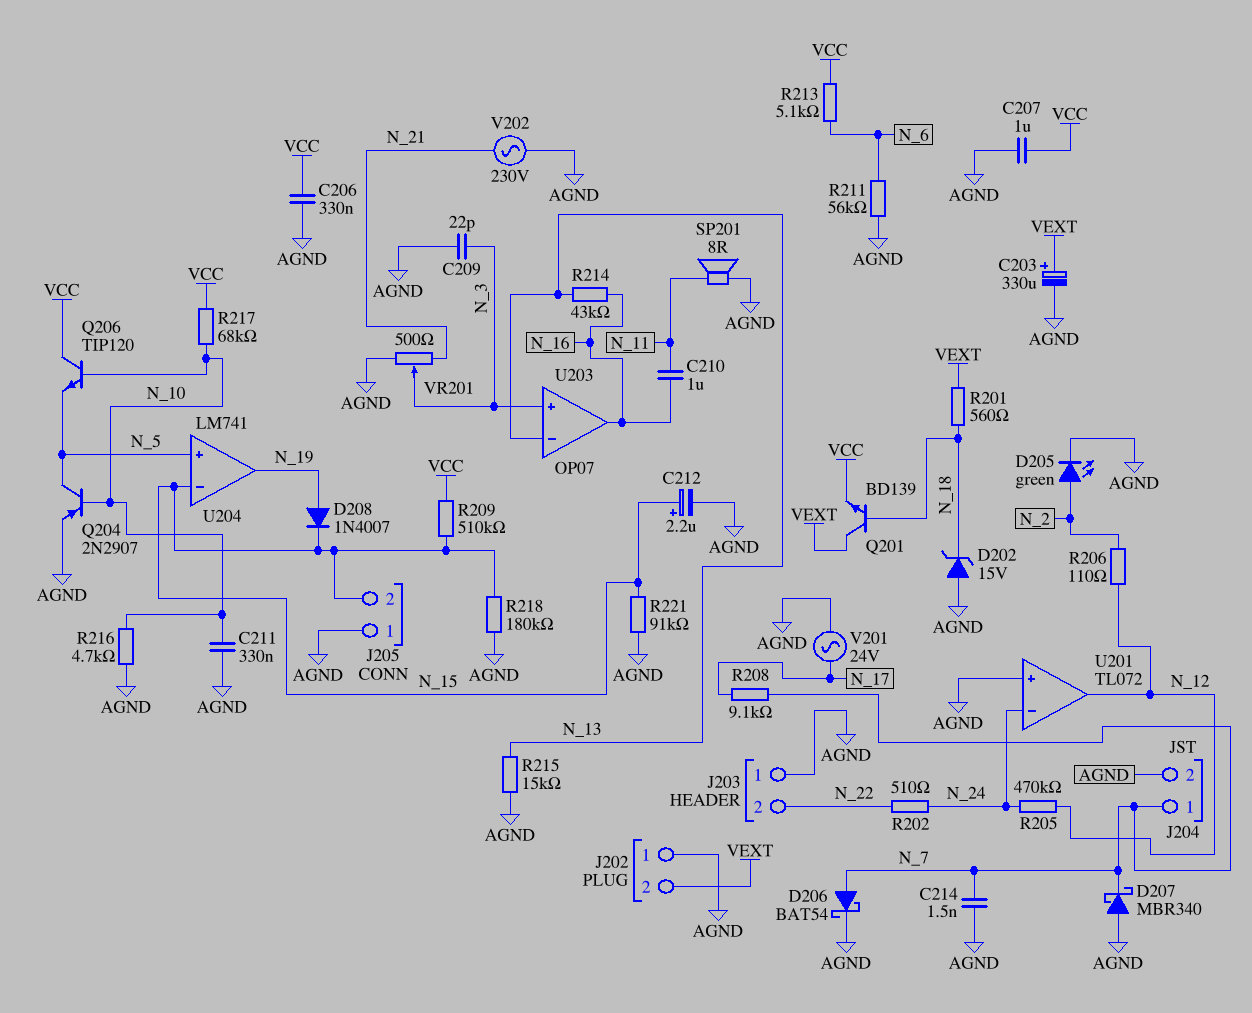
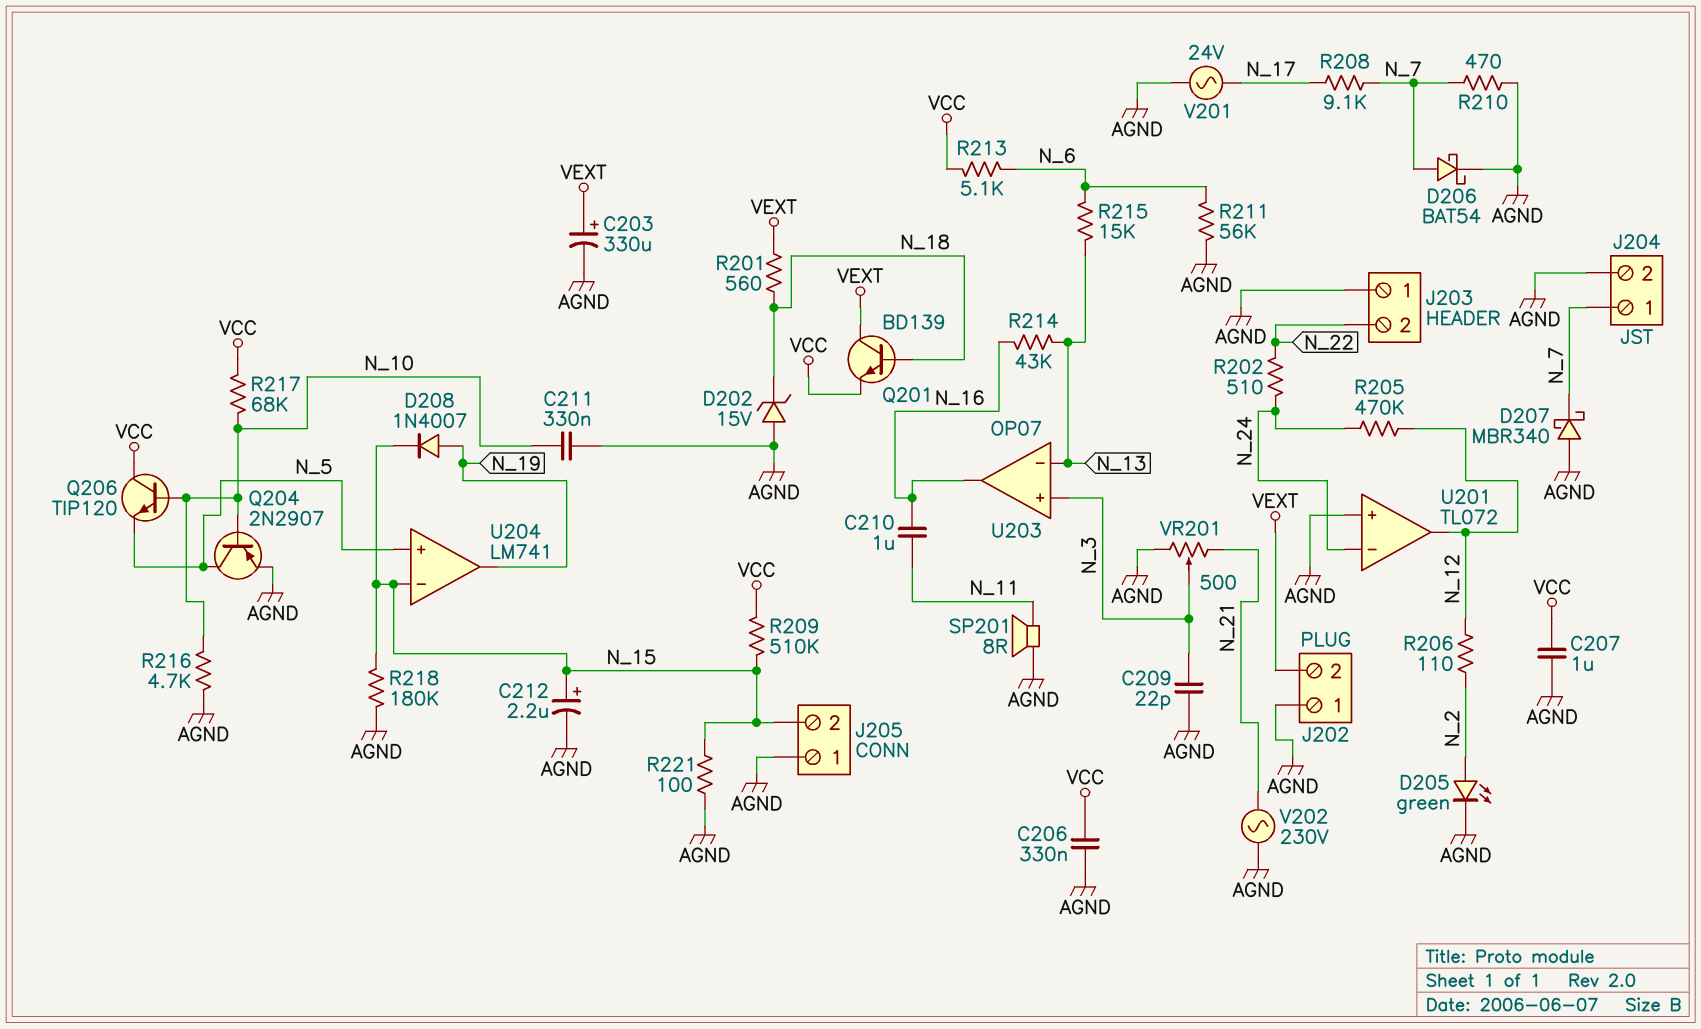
C214: 1.5nF (AGND, N_7) -> none
R210: none -> 470 (AGND, N_7)
R215: 15k (AGND, N_13) -> 15k (N_6, N_13)
R221: 91k (AGND, N_15) -> 100 (AGND, N_15)

